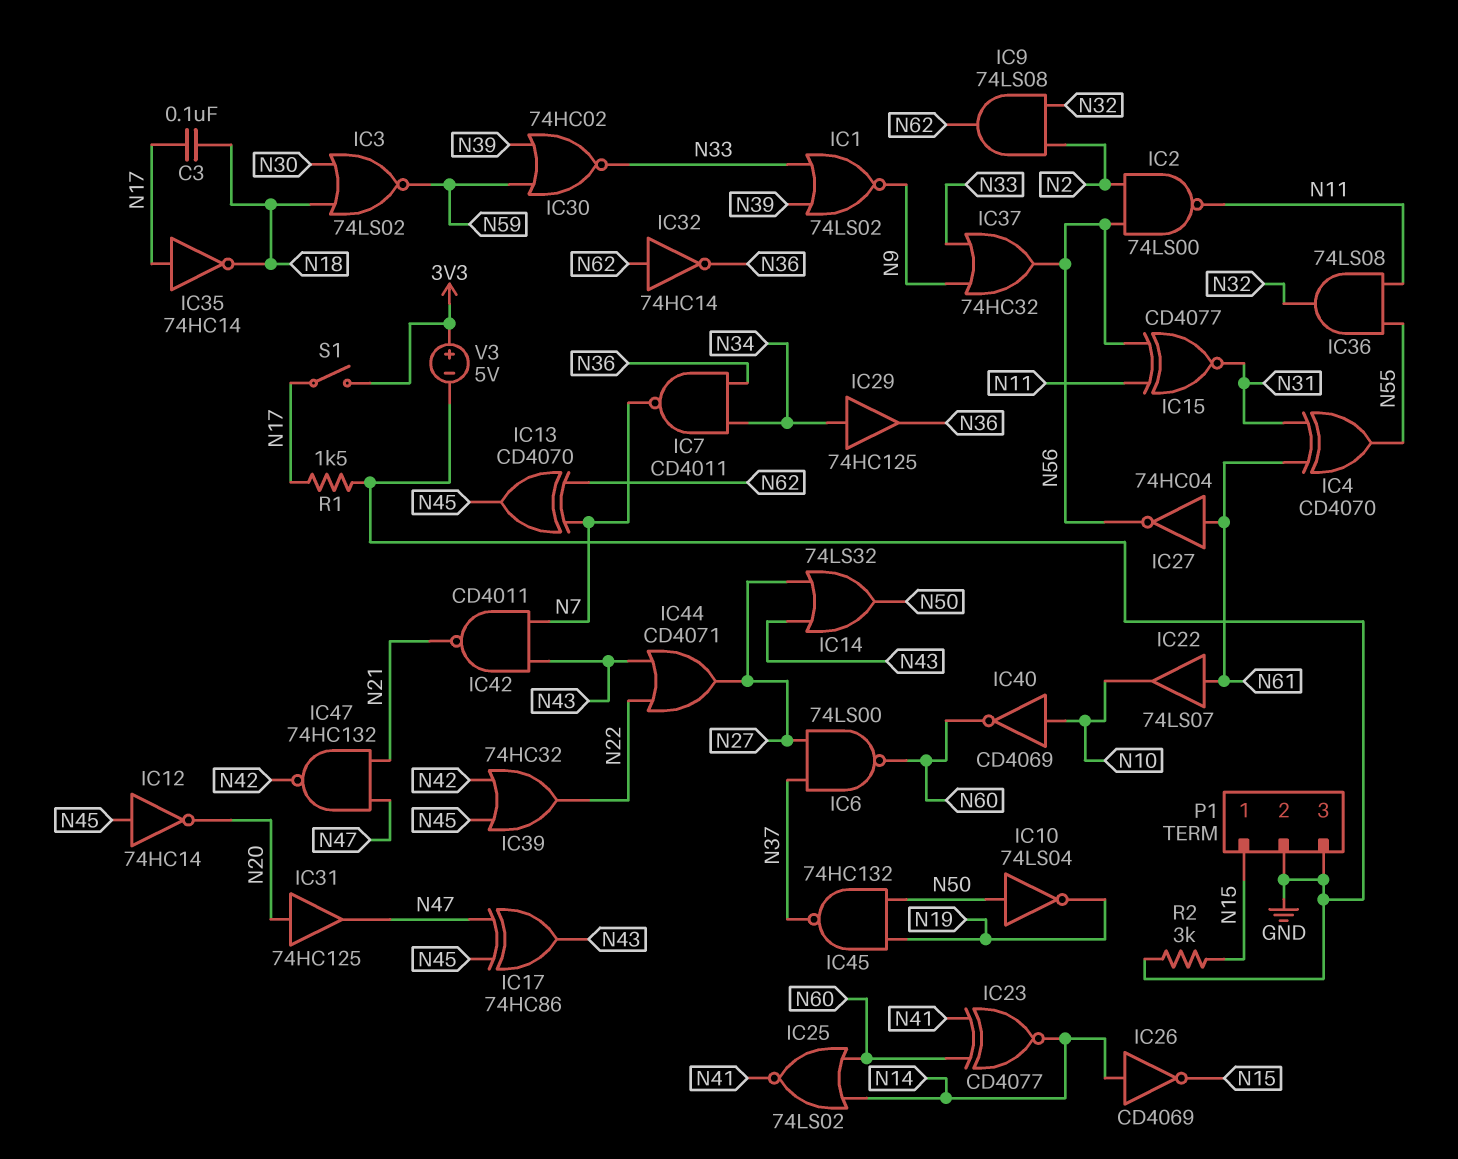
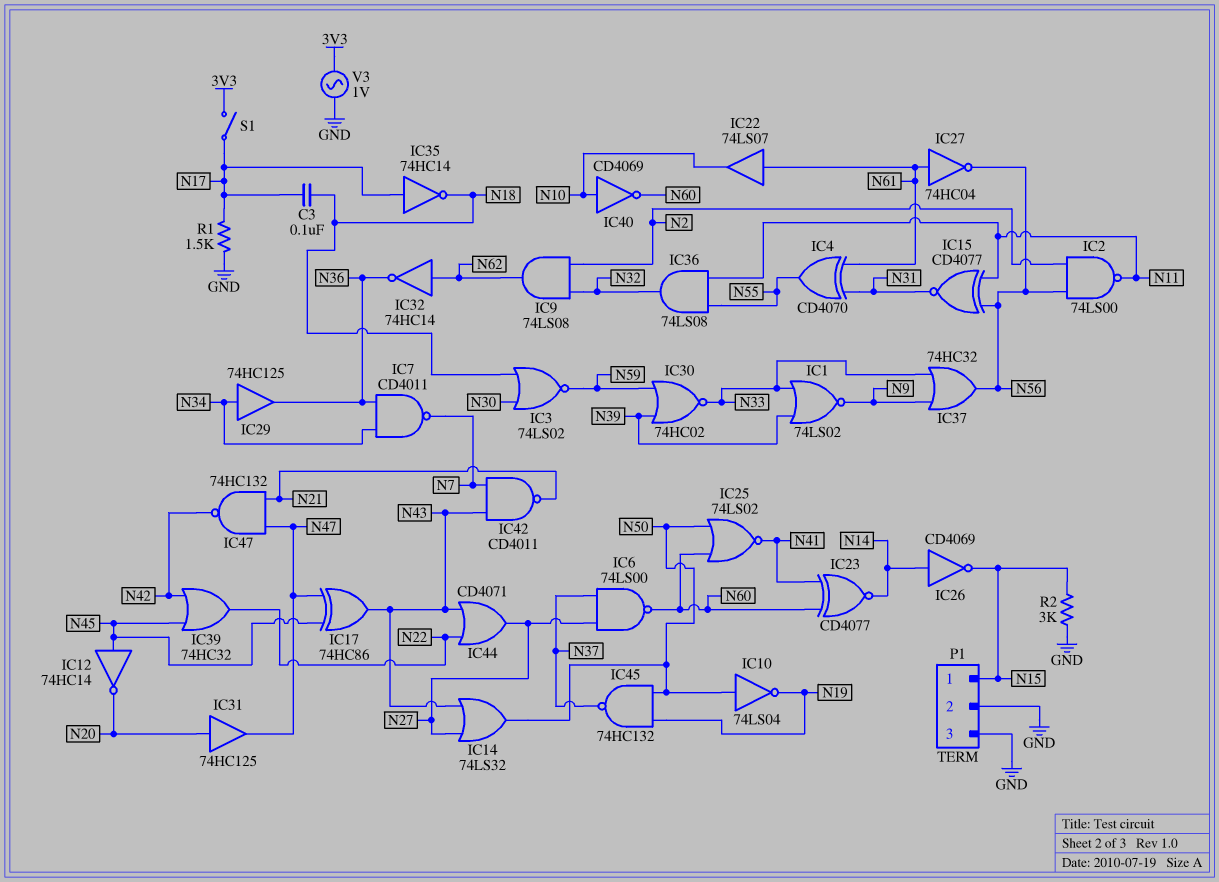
IC13: XOR CD4070 (in N7, in N62, out N45) -> none
IC25: NOR 74LS02 (in N14, in N60, out N41) -> NOR 74LS02 (in N50, in N60, out N41)
V3: 5V (plus 3V3, minus GND) -> AC 1V (3V3, GND)

